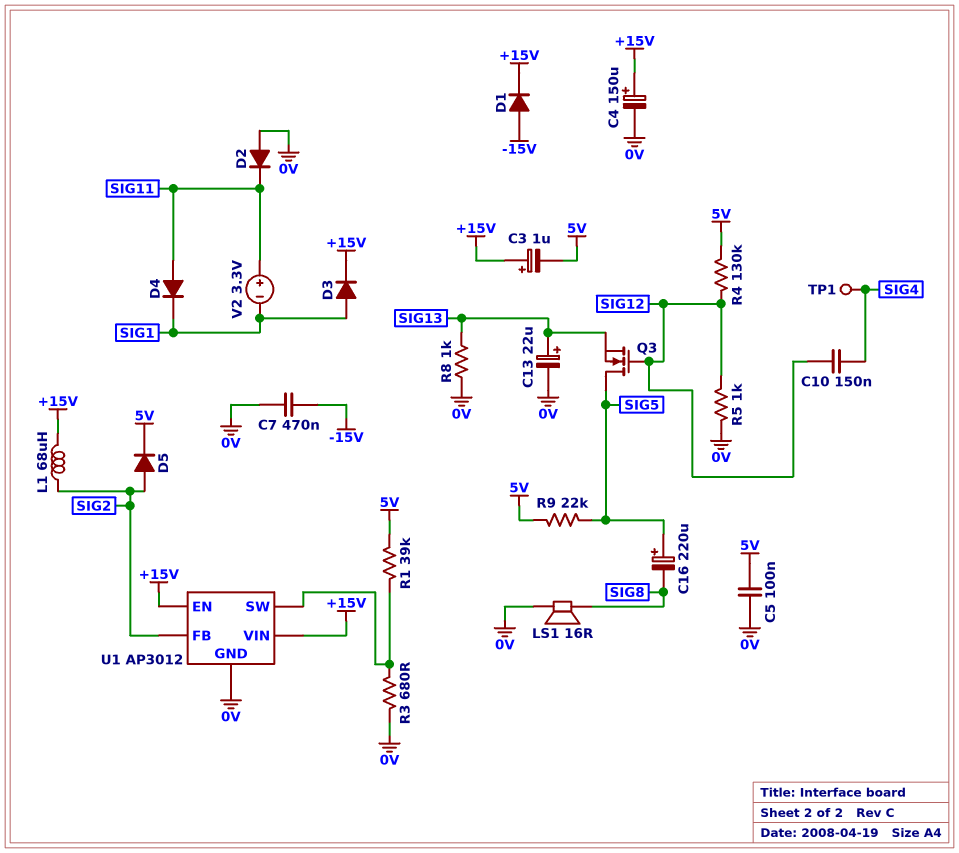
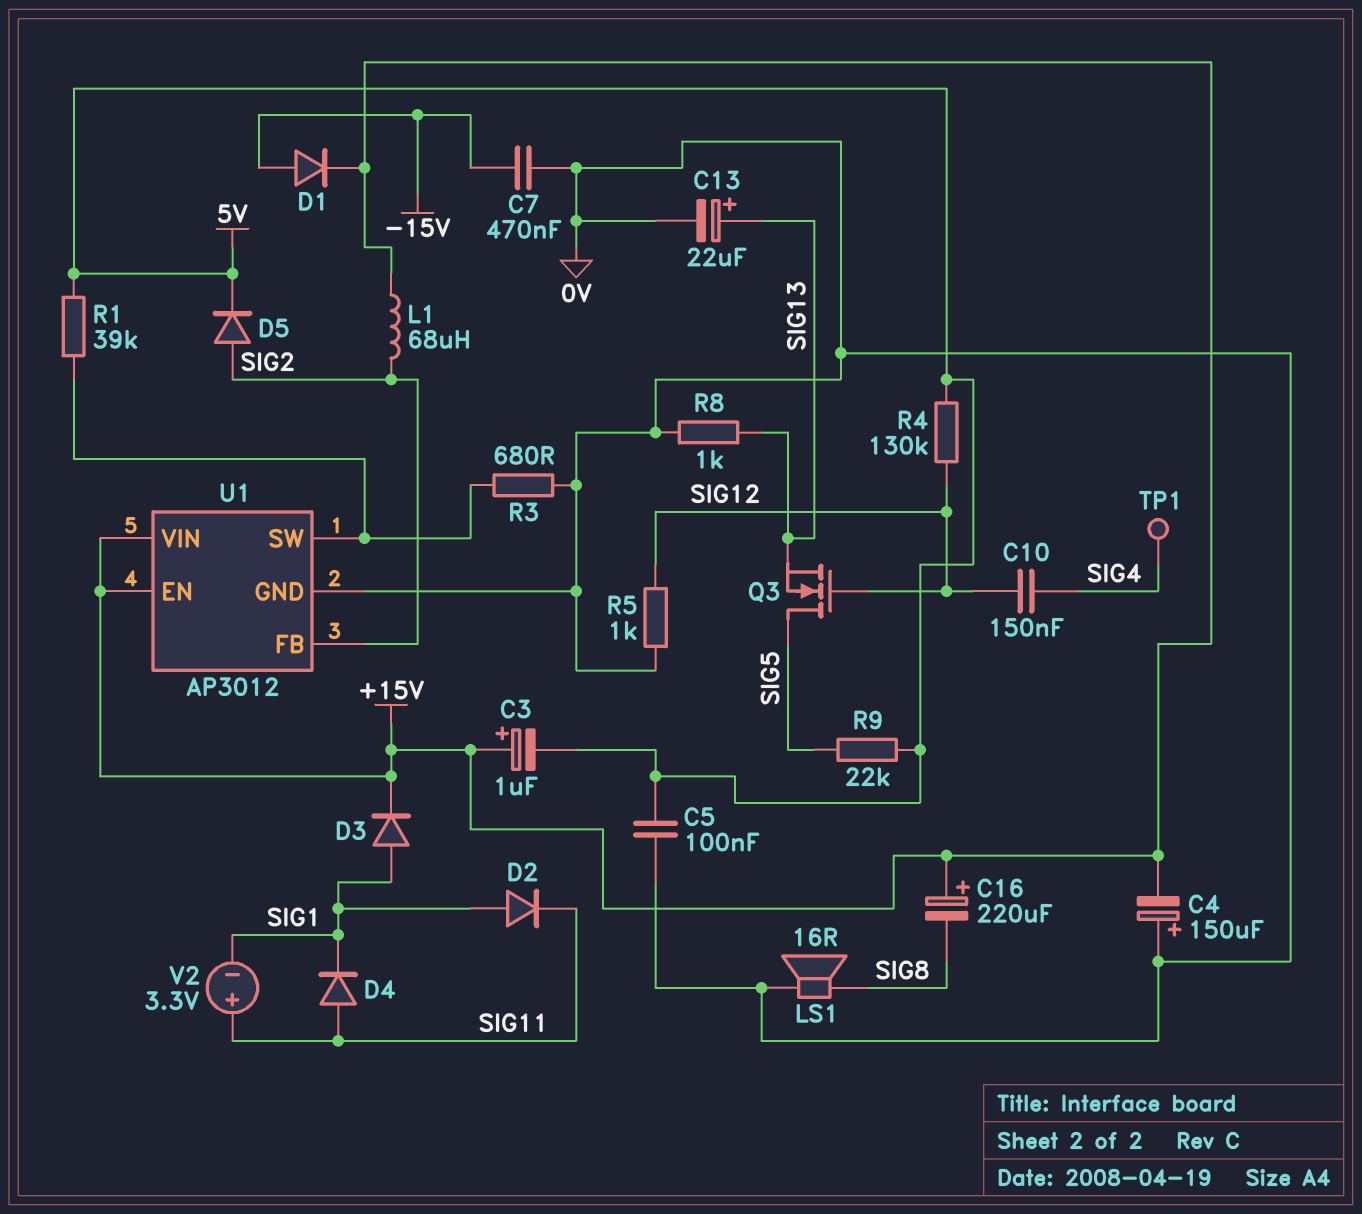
C4: 150uF (plus +15V, minus 0V) -> 150uF (plus 0V, minus +15V)
C16: 220uF (plus SIG5, minus SIG8) -> 220uF (plus +15V, minus SIG8)
D2: diode (A 0V, K SIG11) -> diode (A SIG1, K SIG11)

